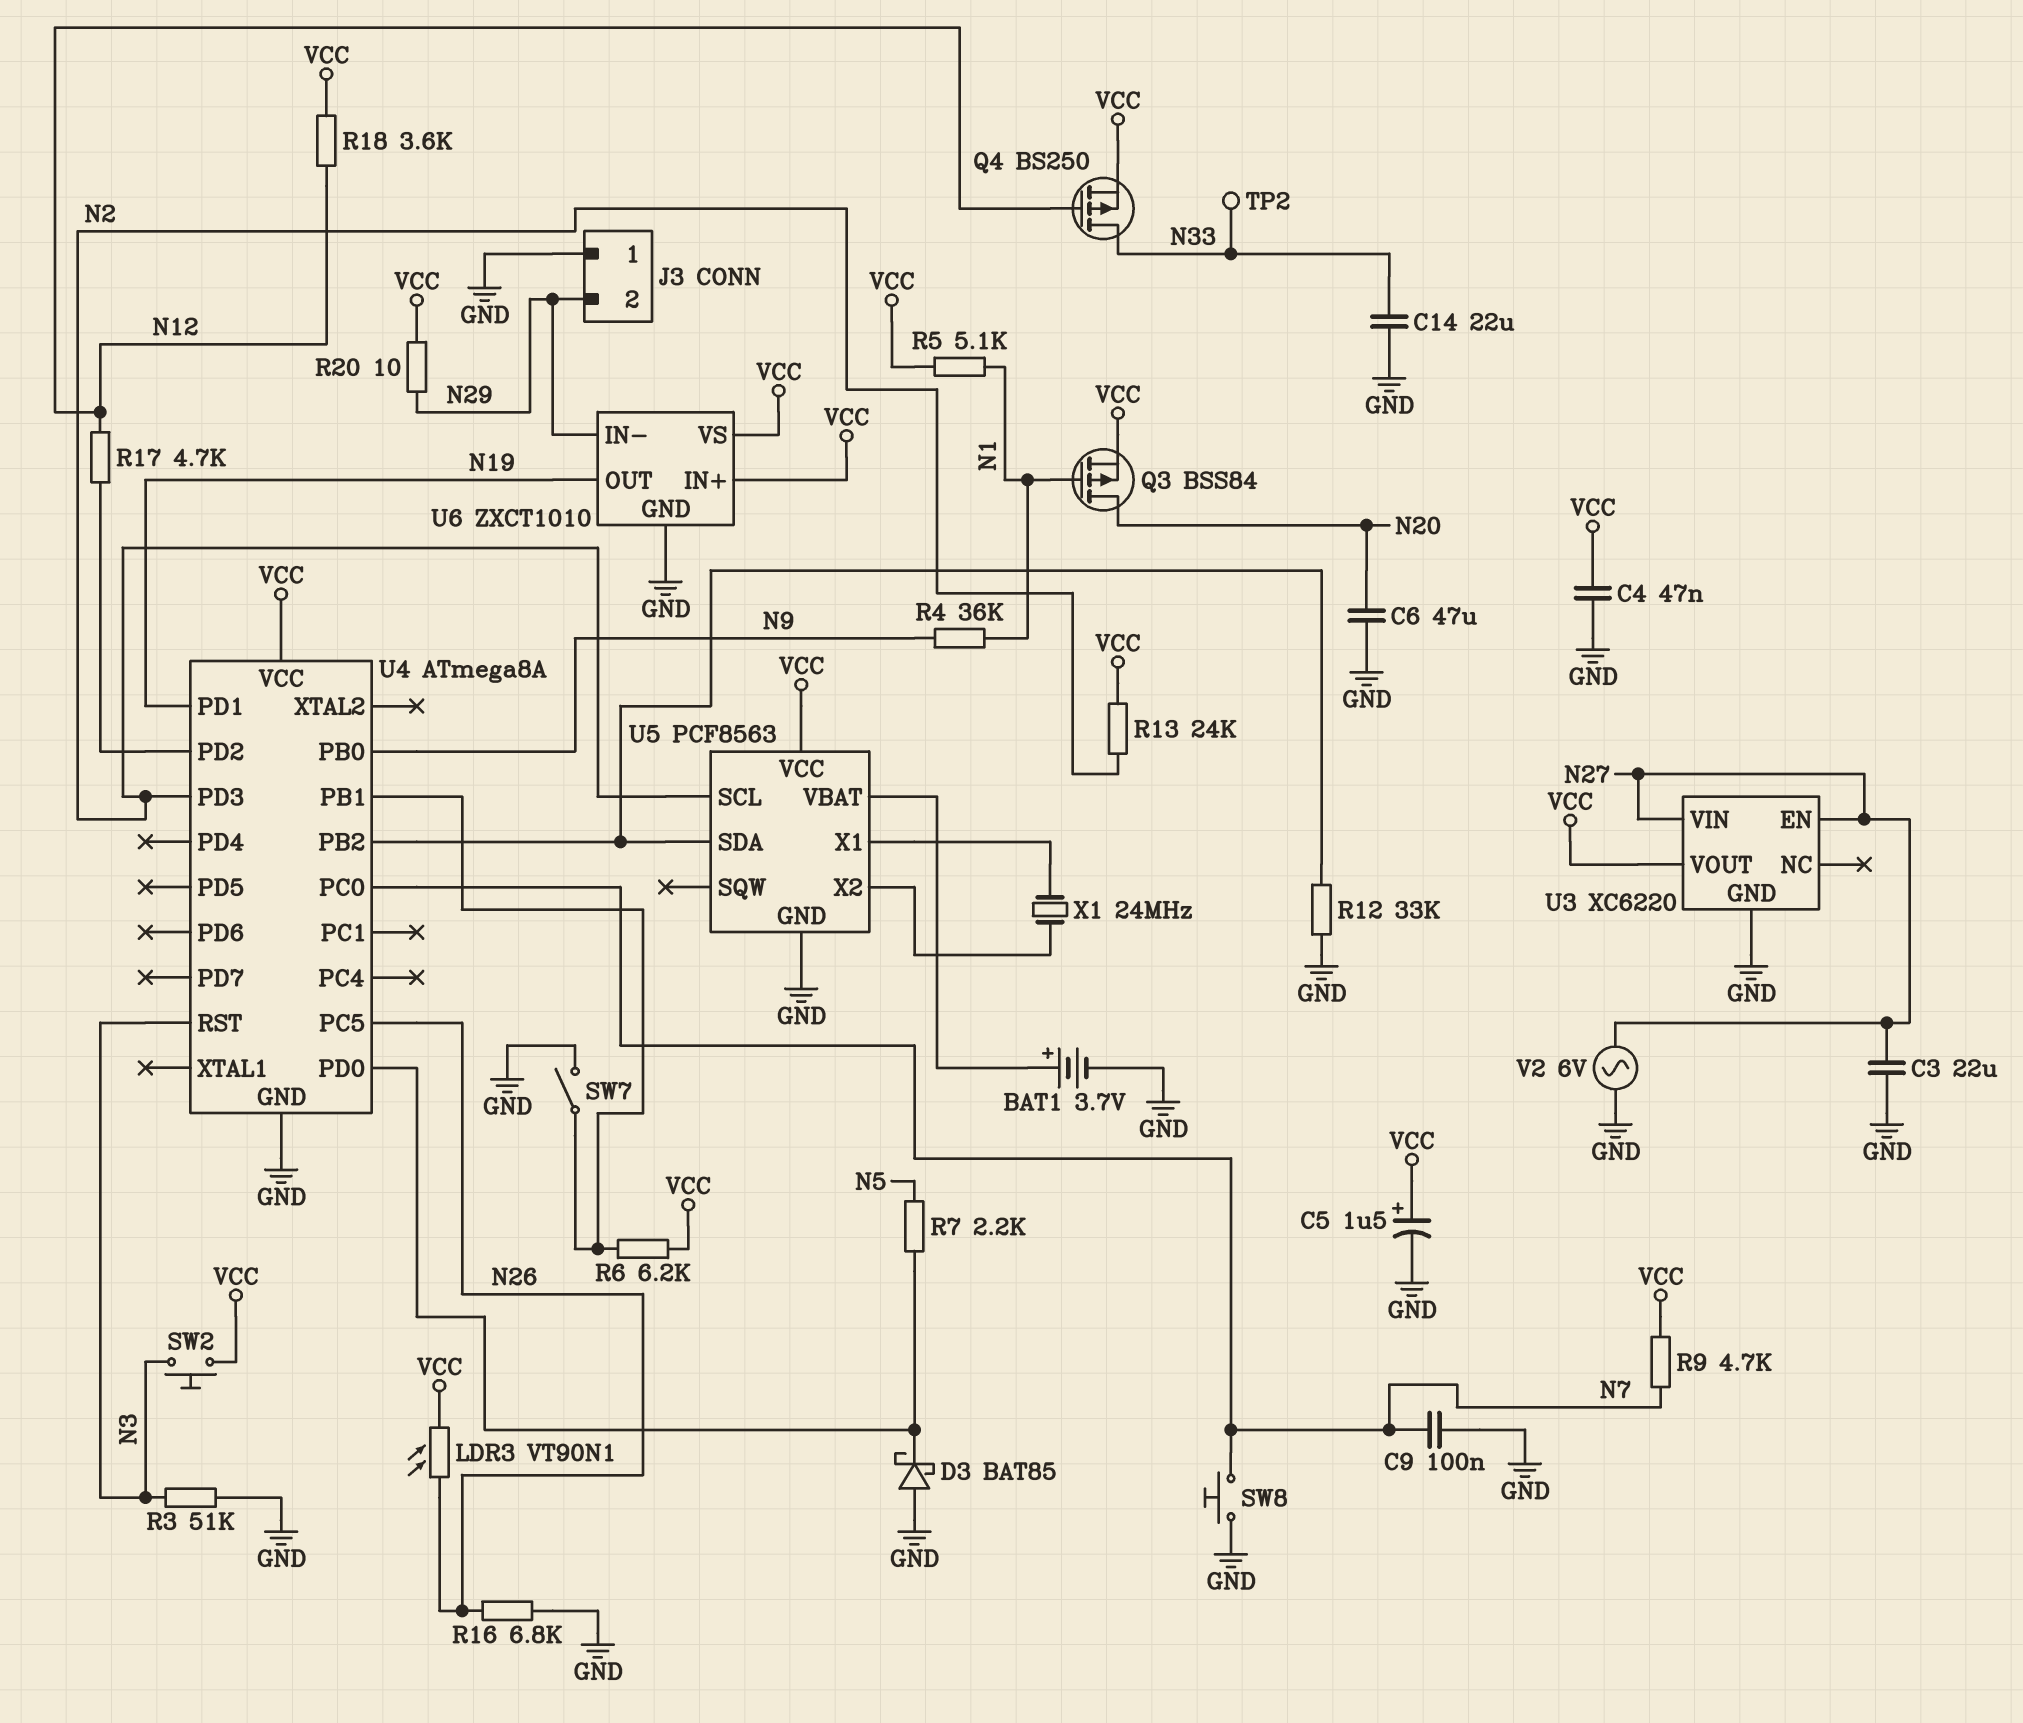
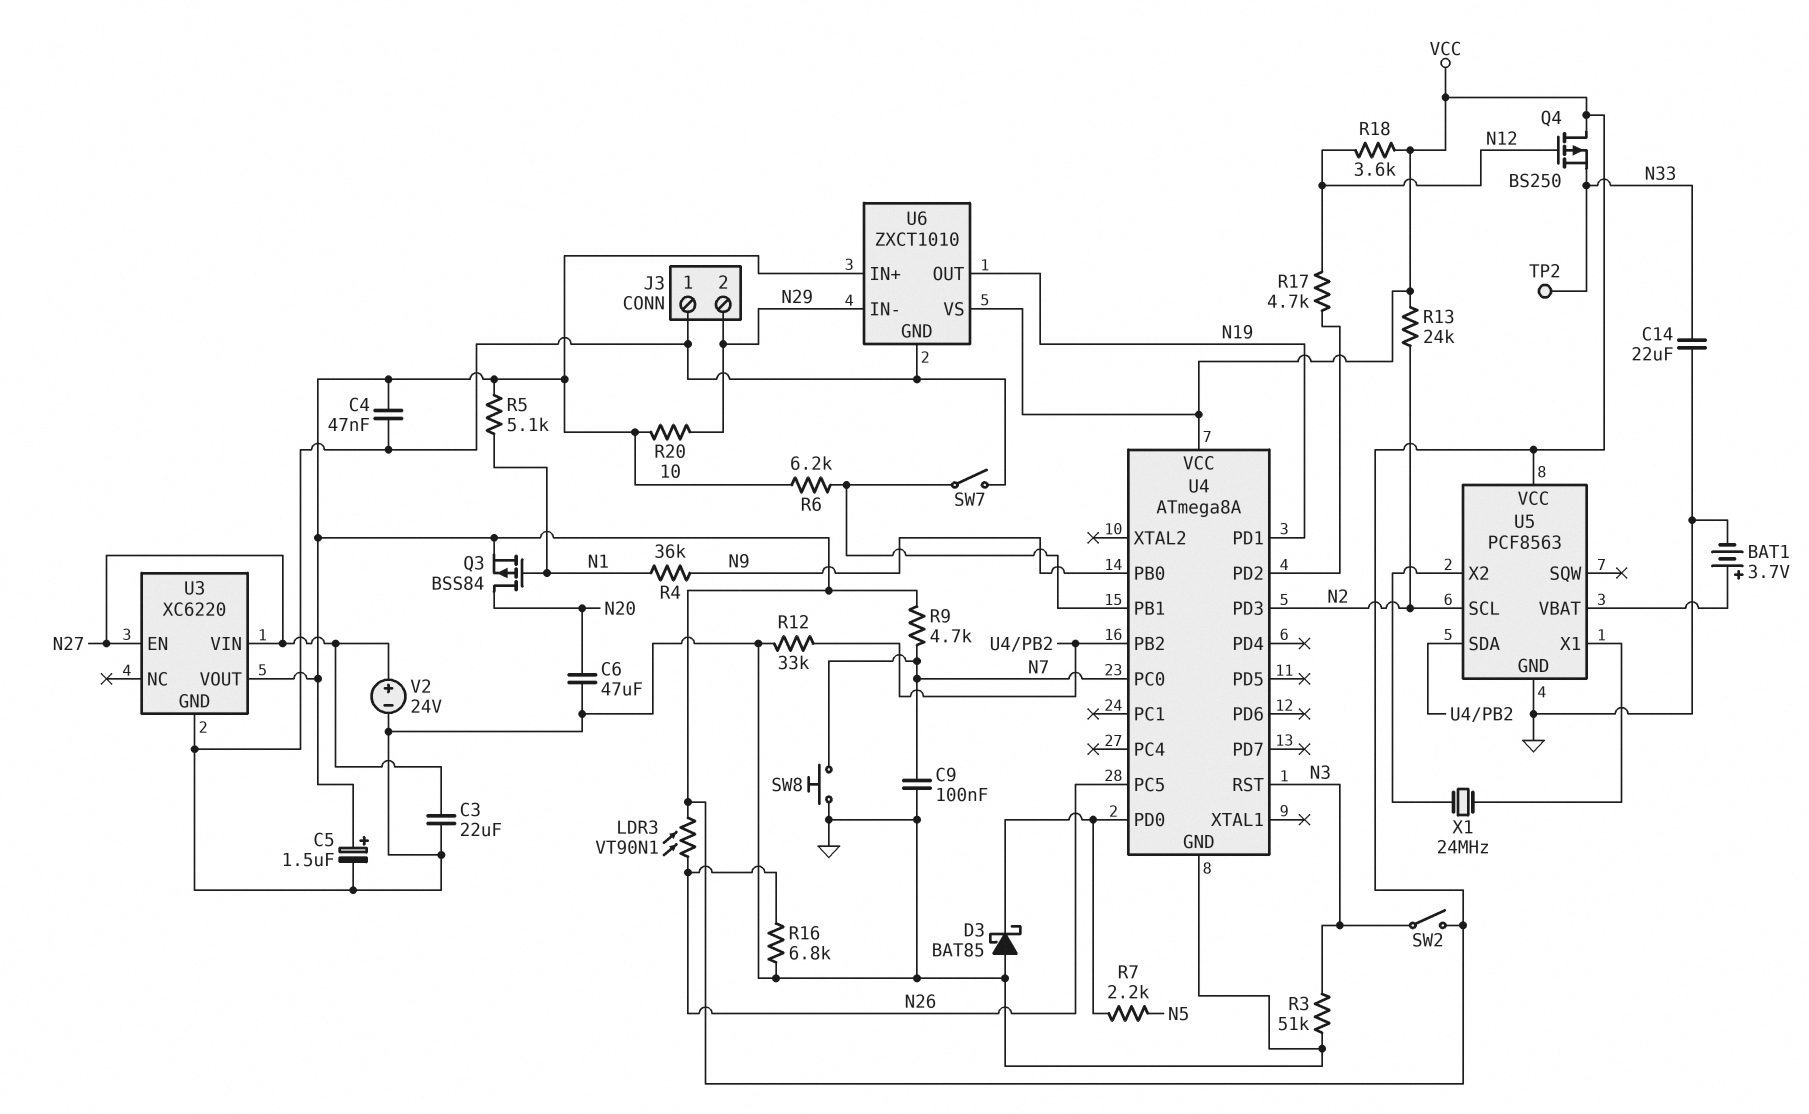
Q4: PMOS BS250 (G N12, D N33, S VCC) -> PMOS BS250 (G N12, D VCC, S N33)
SW2: button (N3, VCC) -> switch (N3, VCC)
V2: AC 6V (GND, N27) -> 24V (plus N27, minus GND)

